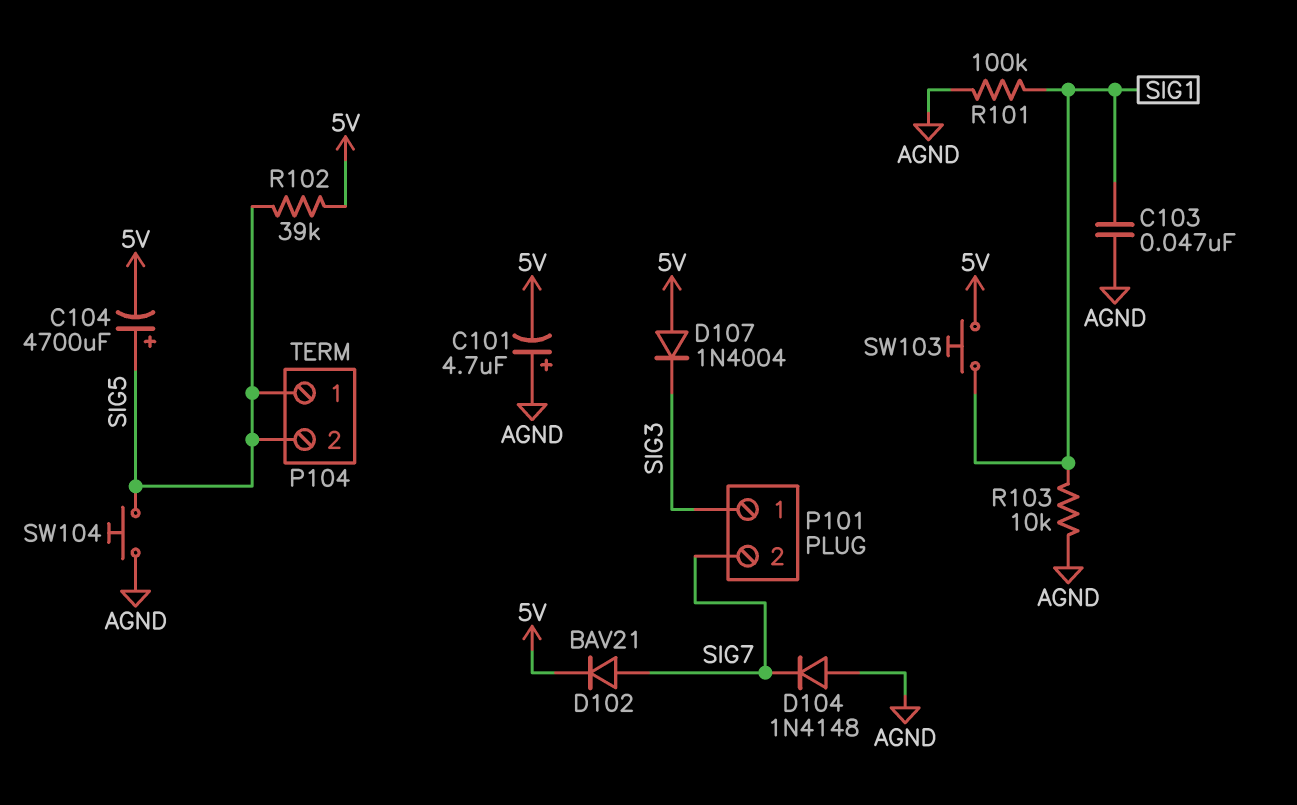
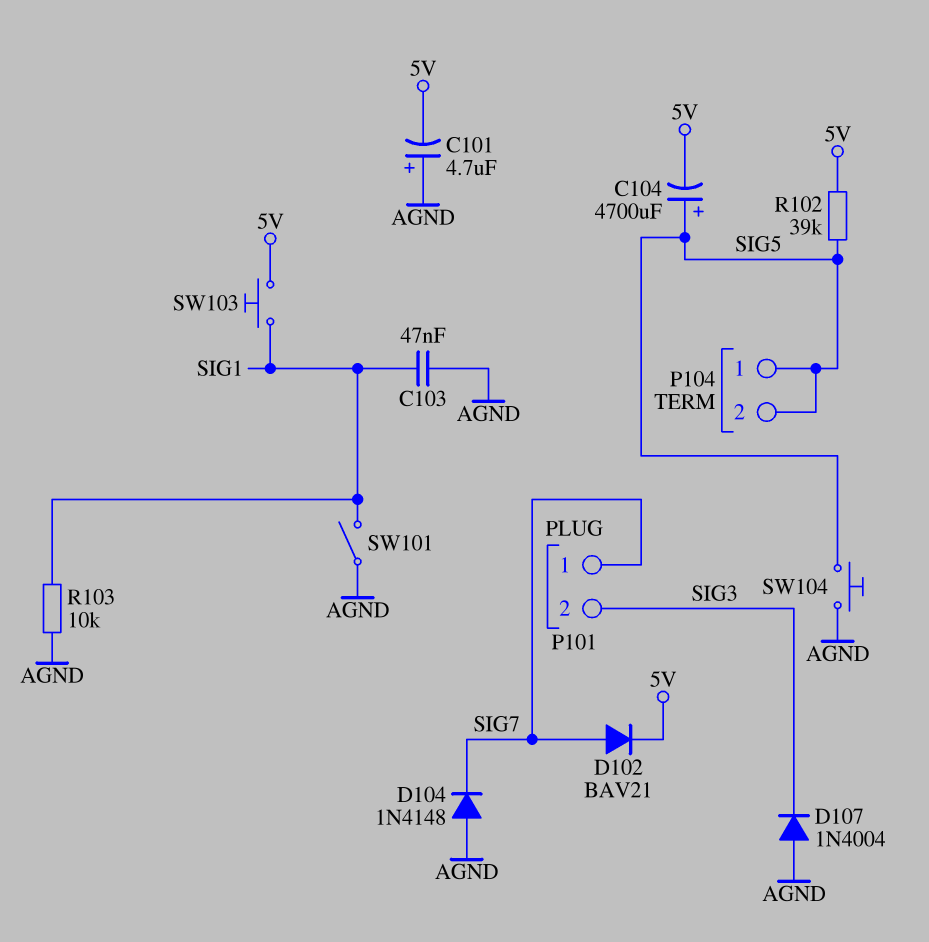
D107: diode 1N4004 (A 5V, K SIG3) -> diode 1N4004 (A AGND, K SIG3)
P101 pin 1: SIG3 -> SIG7
P101 pin 2: SIG7 -> SIG3
R101: 100k (AGND, SIG1) -> none
SW101: none -> switch (AGND, SIG1)

